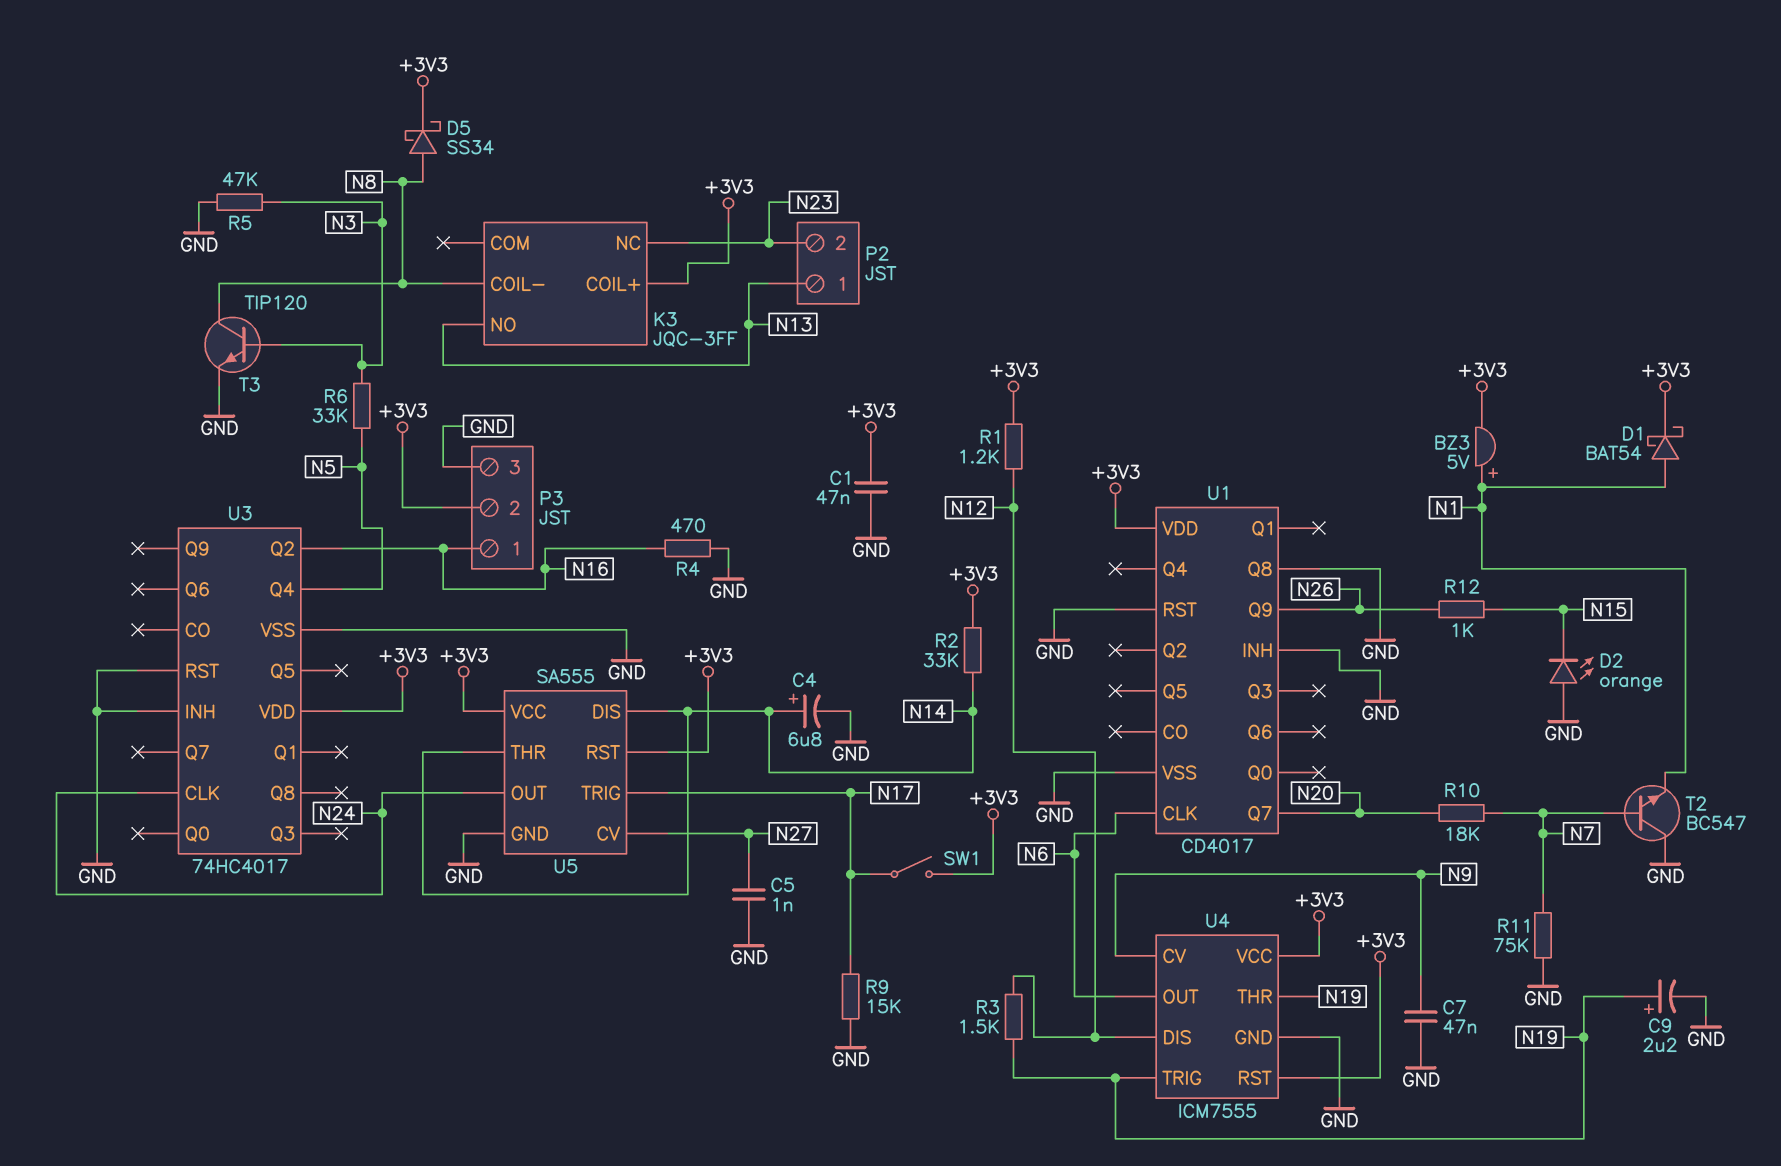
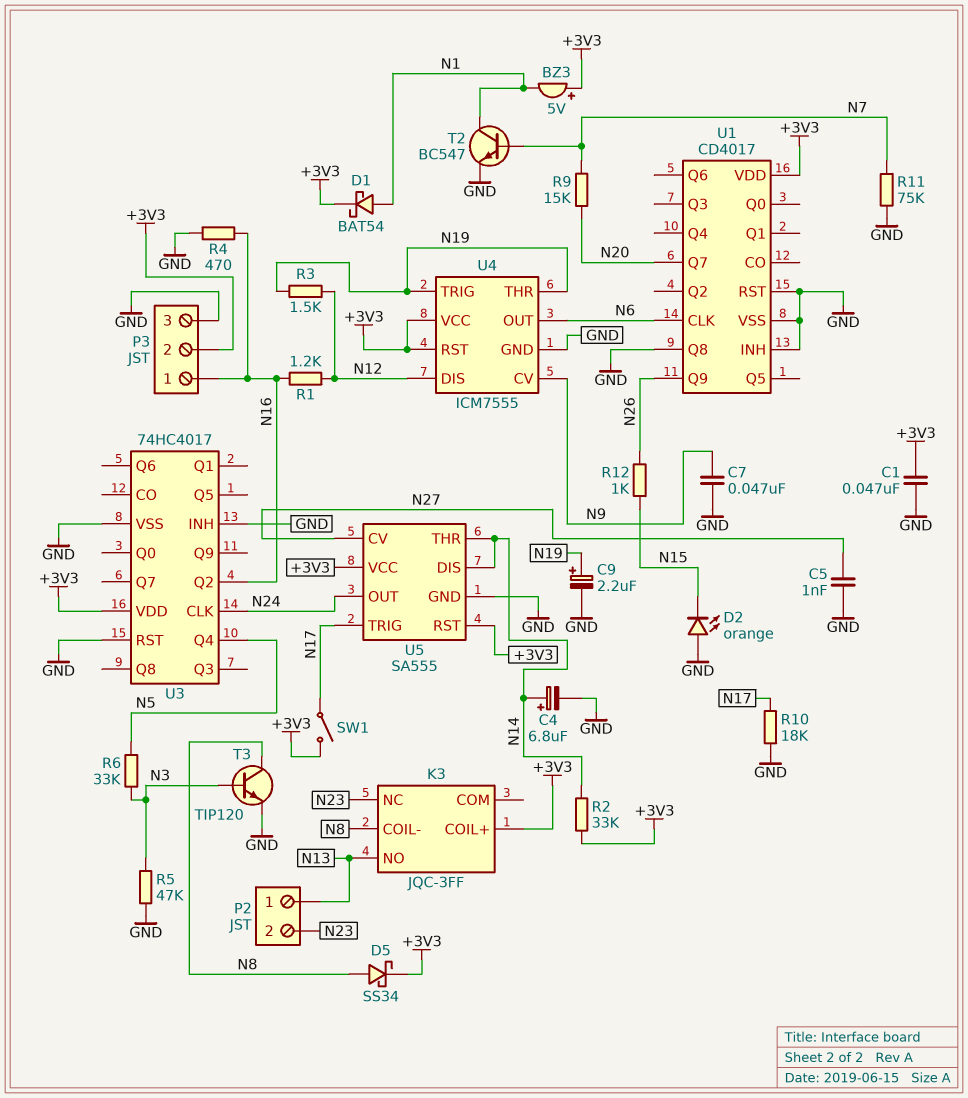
BZ3: buzzer 5V (plus N1, minus +3V3) -> buzzer 5V (plus +3V3, minus N1)
R1: 1.2k (+3V3, N12) -> 1.2k (N12, N16)
R9: 15k (GND, N17) -> 15k (N7, N20)
R10: 18k (N7, N20) -> 18k (GND, N17)
T2: NPN BC547 (B N7, C GND, E N1) -> NPN BC547 (B N7, C N1, E GND)

